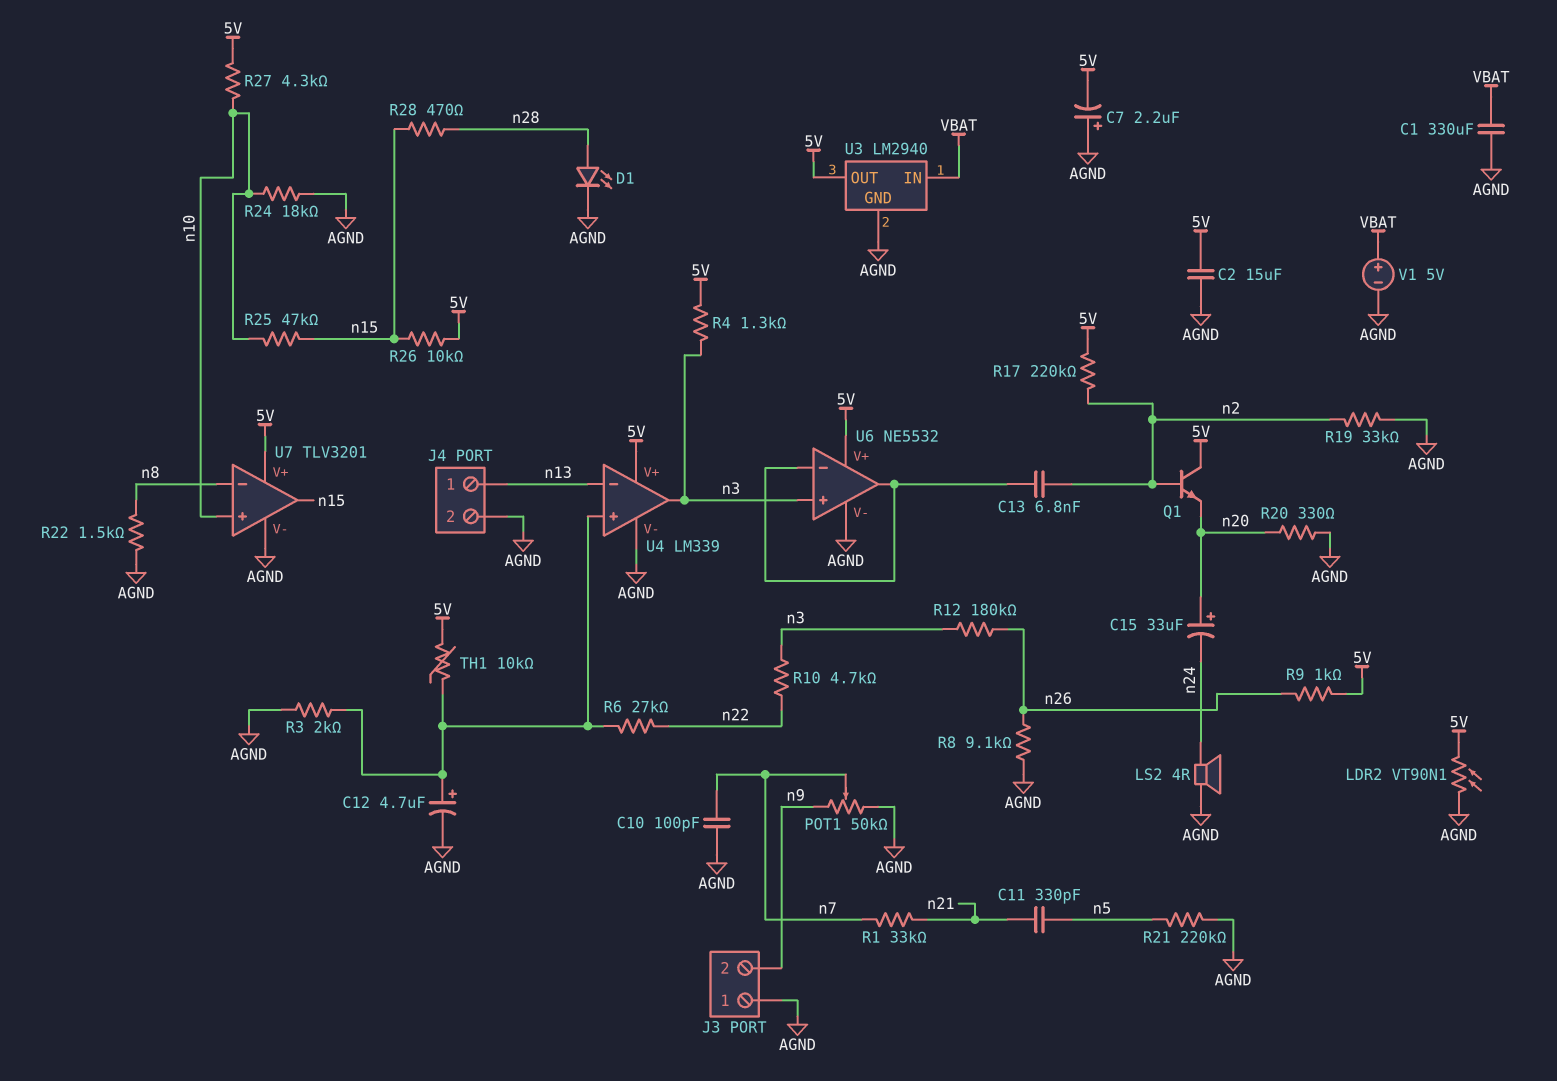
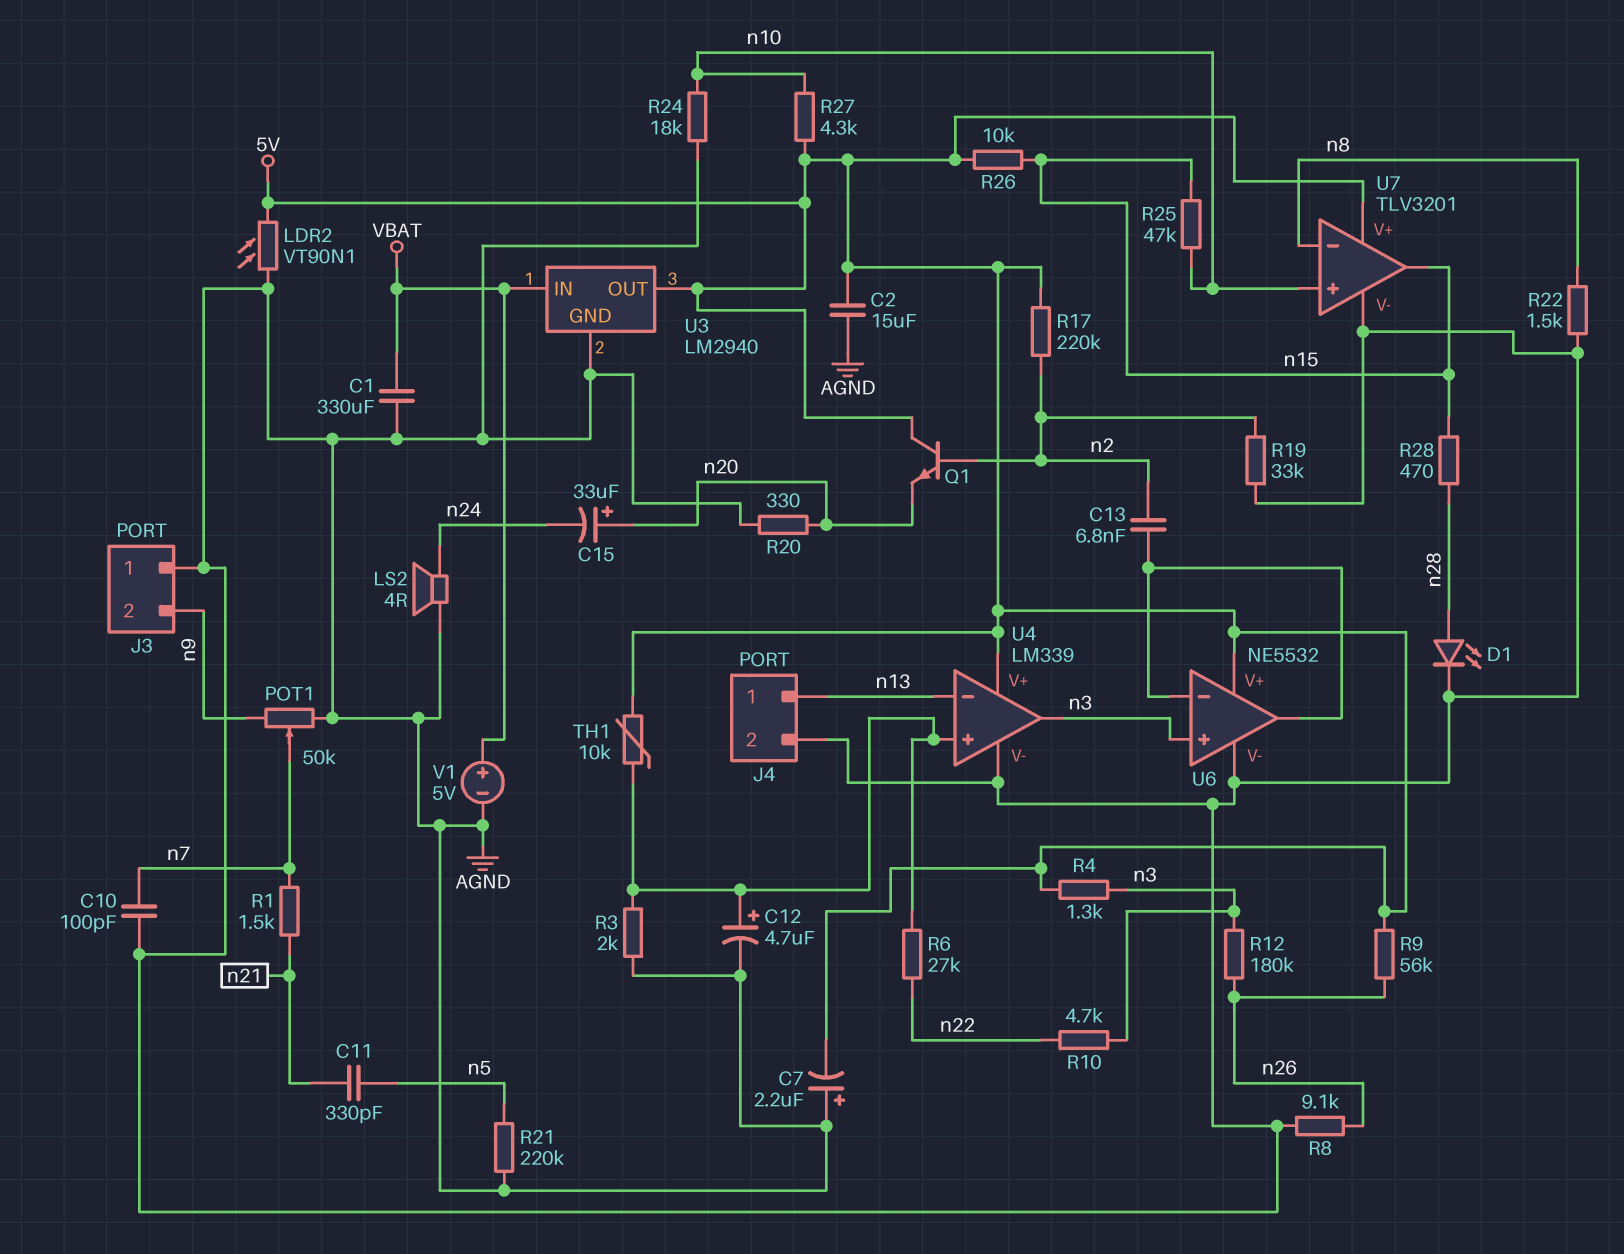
R1: 33k (n7, n21) -> 1.5k (n7, n21)
R9: 1k (5V, n26) -> 56k (5V, n26)

